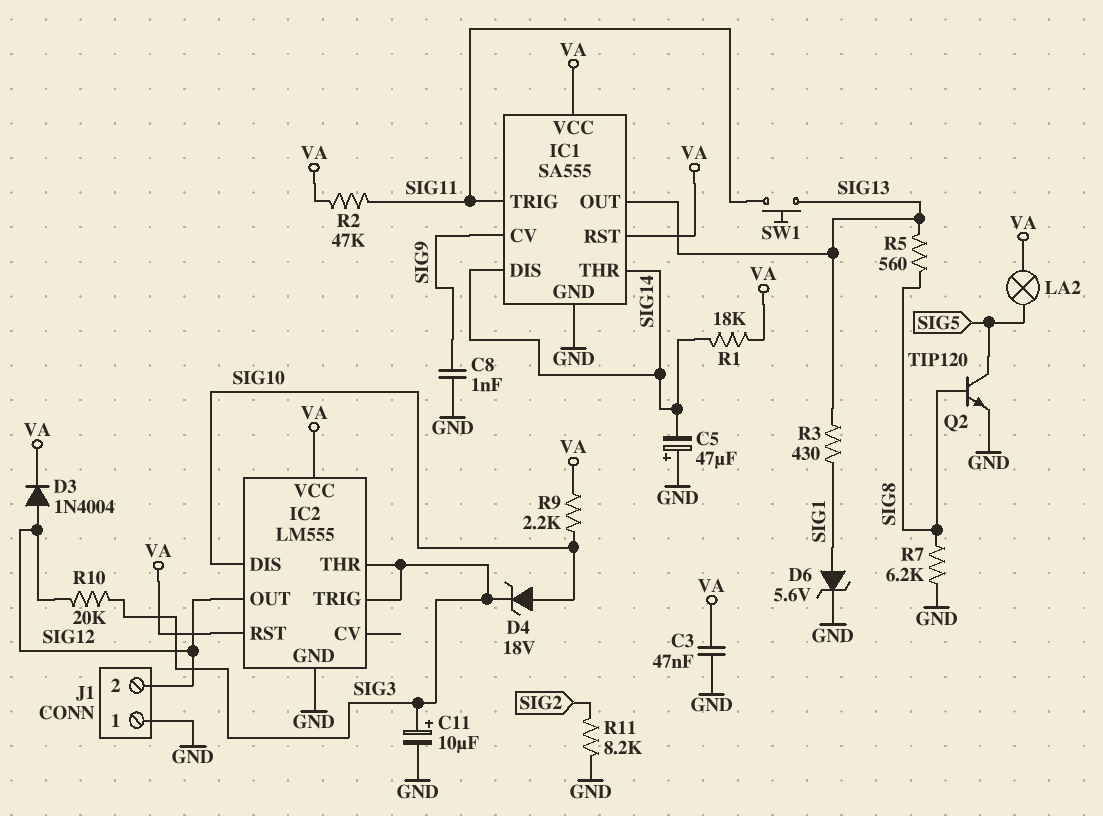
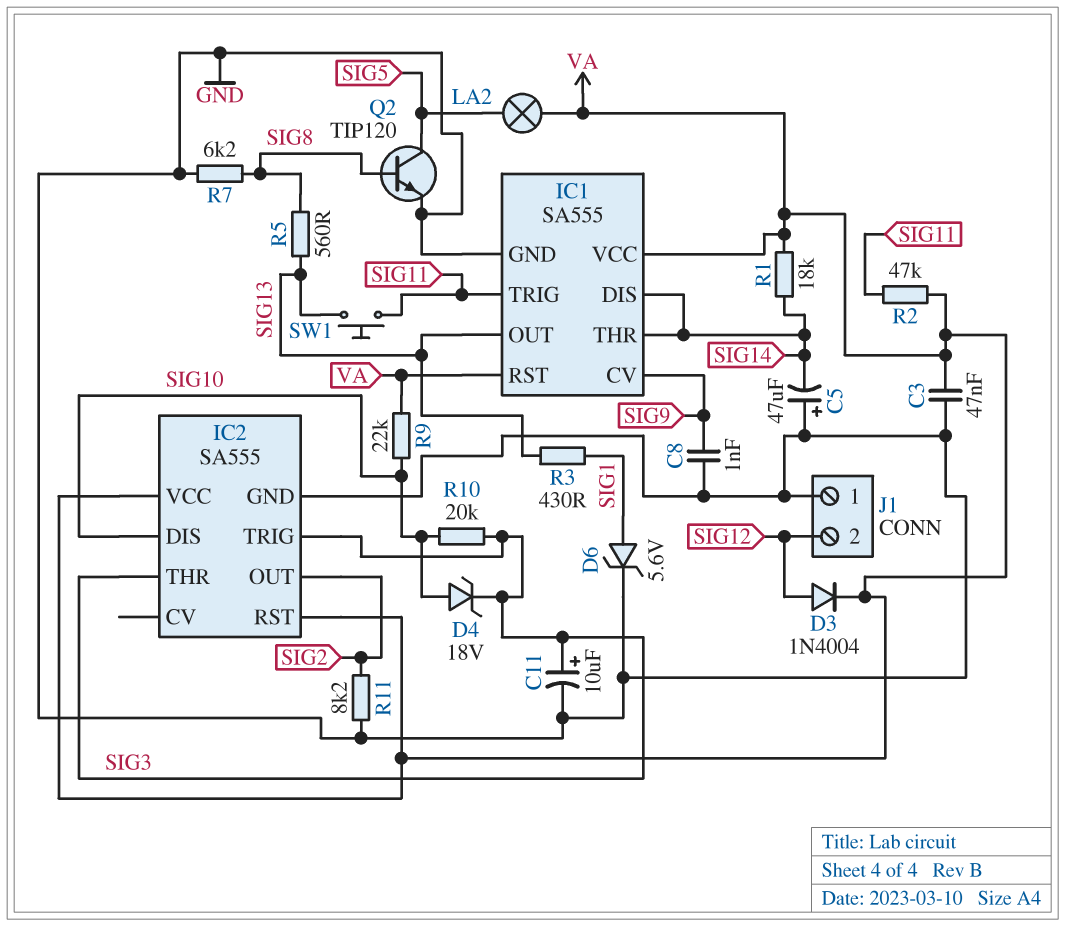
IC2: LM555 -> SA555
IC2 pin OUT: SIG12 -> SIG2
R9: 2.2k (SIG10, VA) -> 22k (SIG10, VA)
R10: 20k (SIG3, SIG12) -> 20k (SIG3, SIG10)

